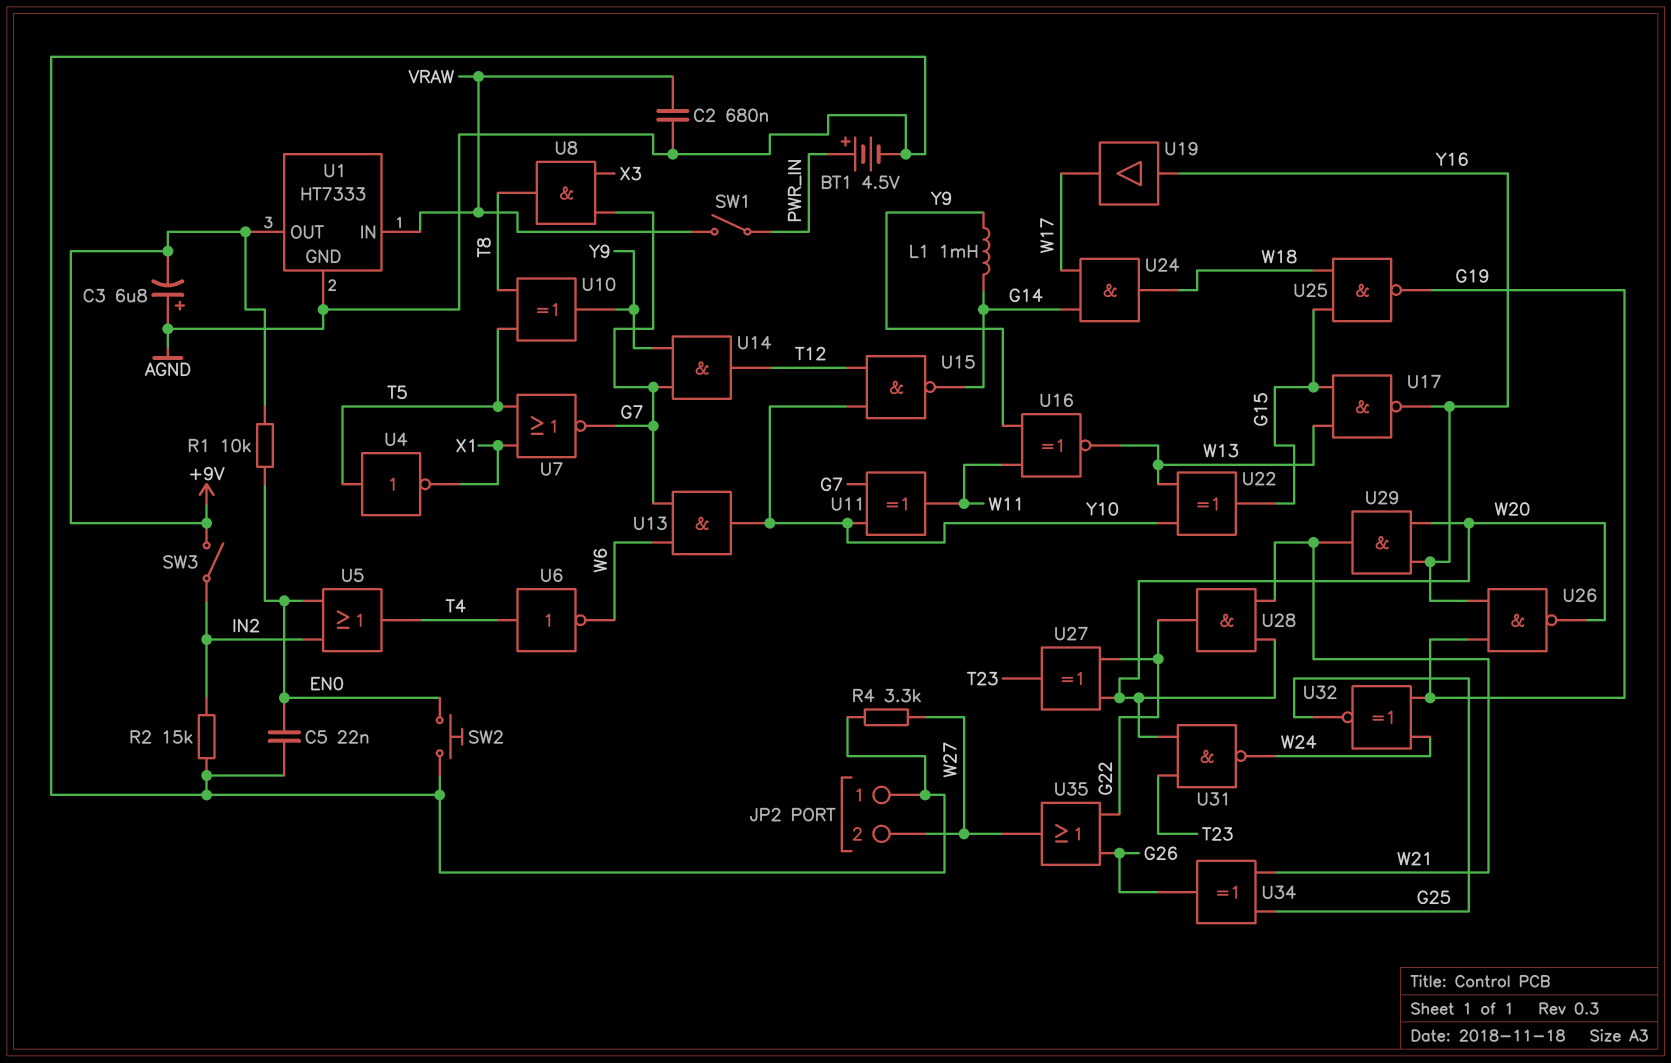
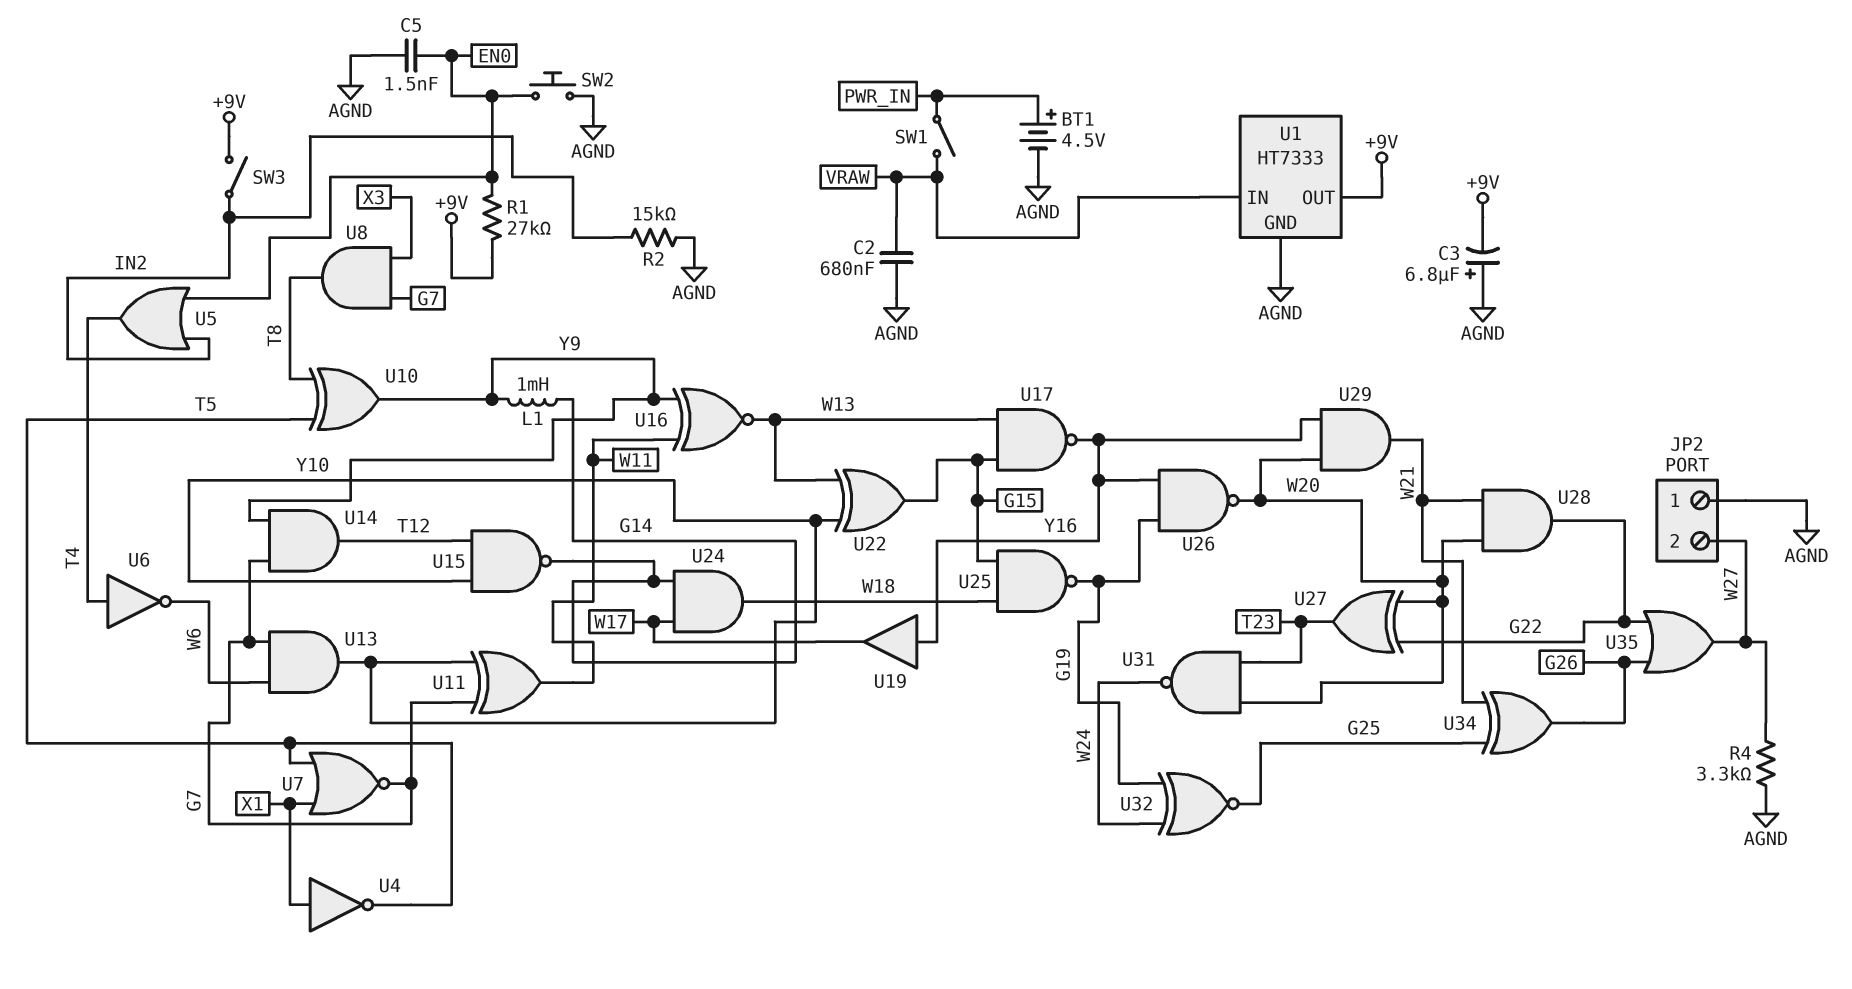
C5: 22nF (AGND, EN0) -> 1.5nF (AGND, EN0)
R1: 10k (+9V, EN0) -> 27k (+9V, EN0)
U4: NOT (in T5, out X1) -> NOT (in X1, out T5)

